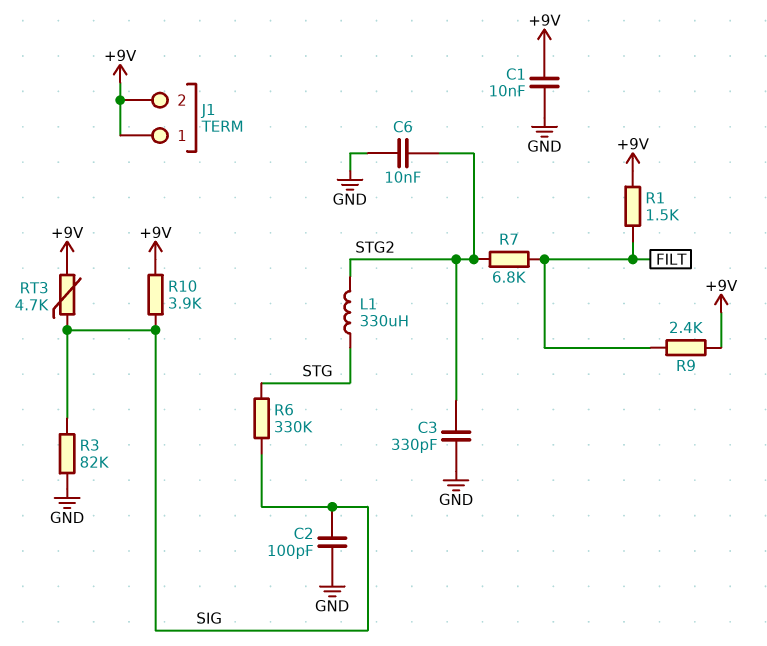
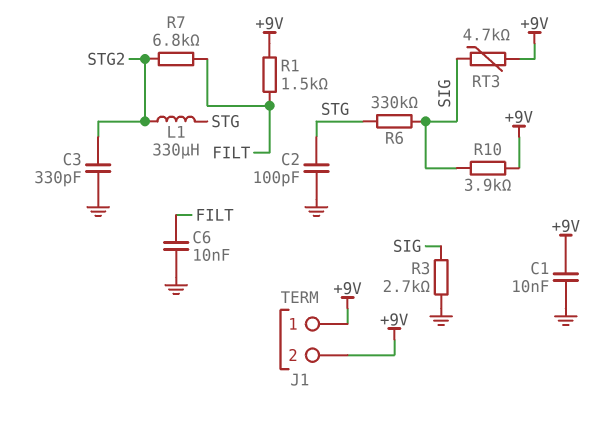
C2: 100pF (GND, SIG) -> 100pF (GND, STG)
C6: 10nF (GND, STG2) -> 10nF (FILT, GND)
R3: 82k (GND, SIG) -> 2.7k (GND, SIG)
R9: 2.4k (+9V, FILT) -> none

